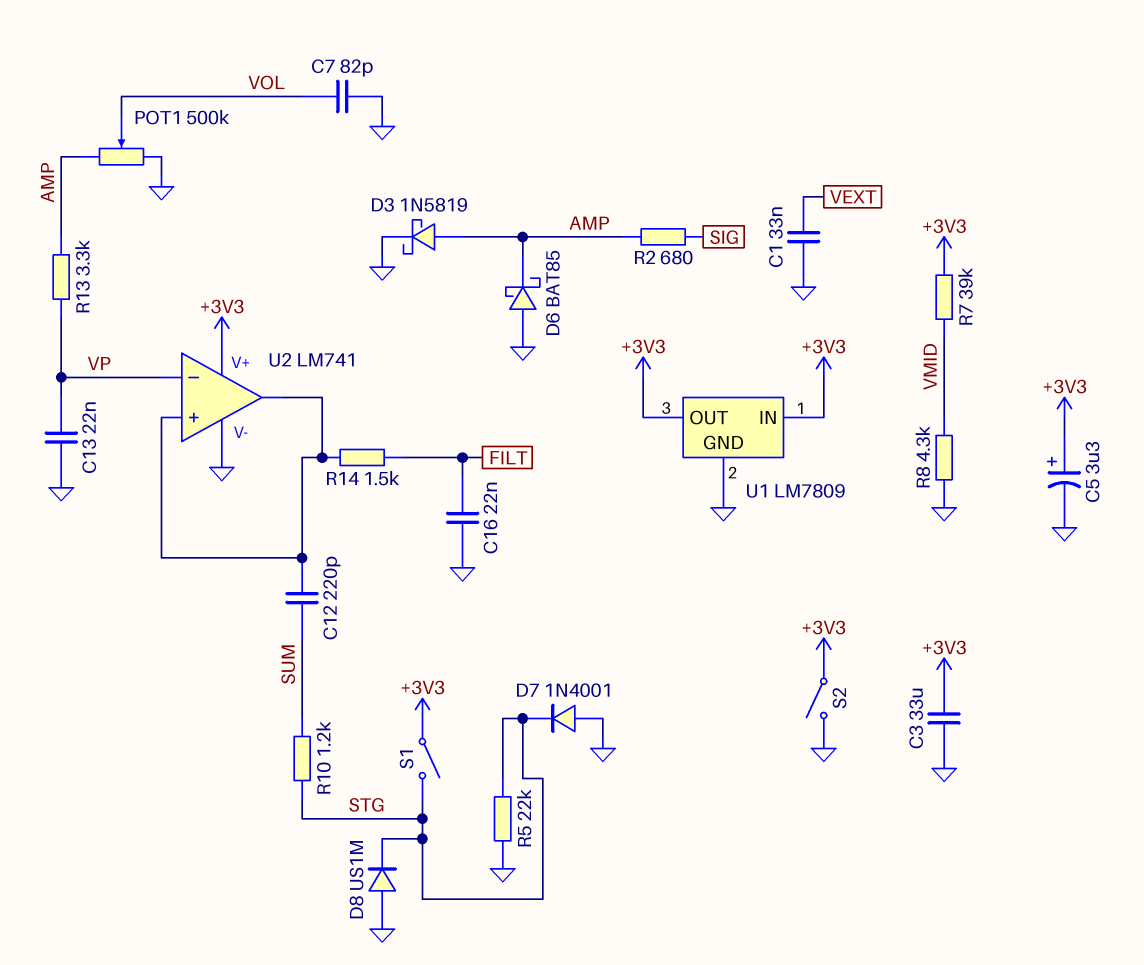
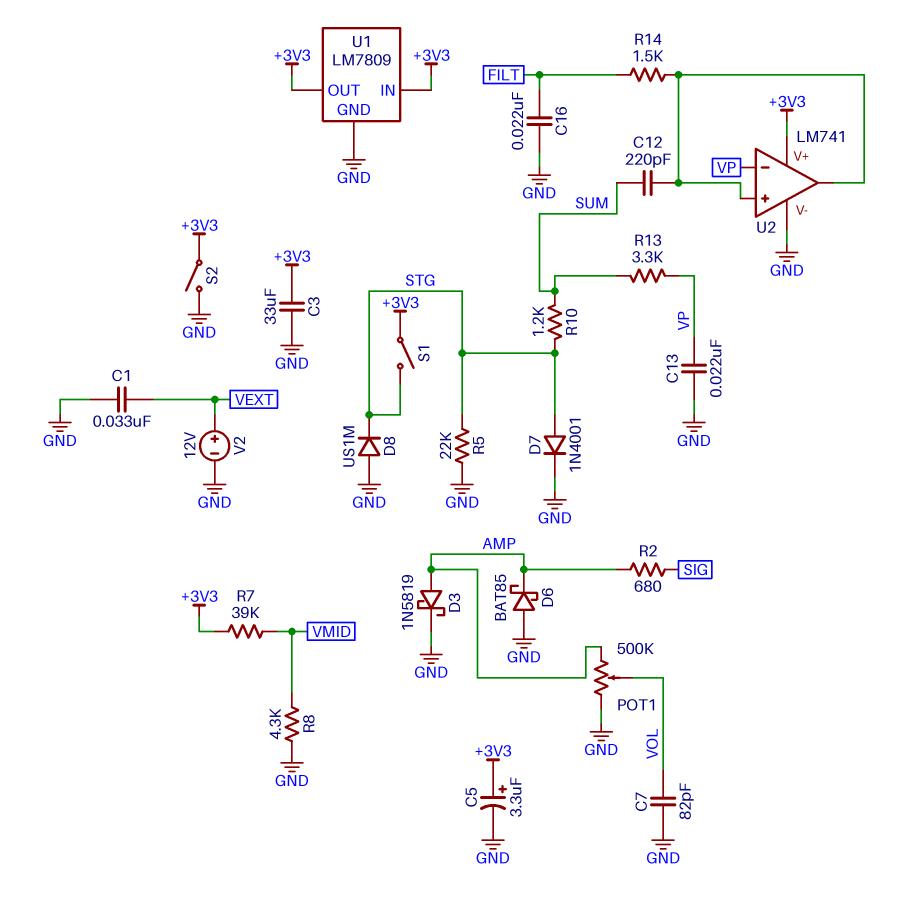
D7: diode 1N4001 (A GND, K STG) -> diode 1N4001 (A STG, K GND)
R13: 3.3k (AMP, VP) -> 3.3k (SUM, VP)
V2: none -> 12V (plus VEXT, minus GND)

